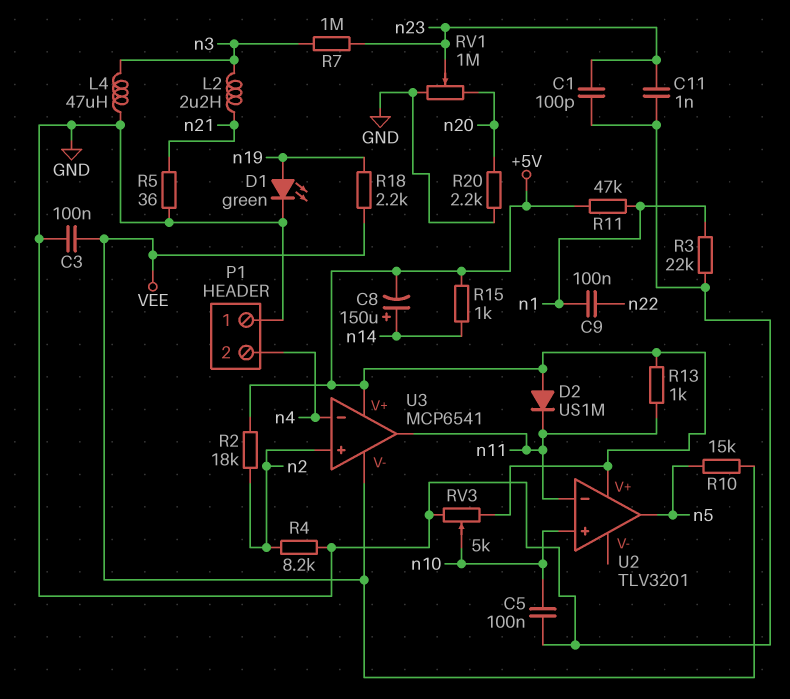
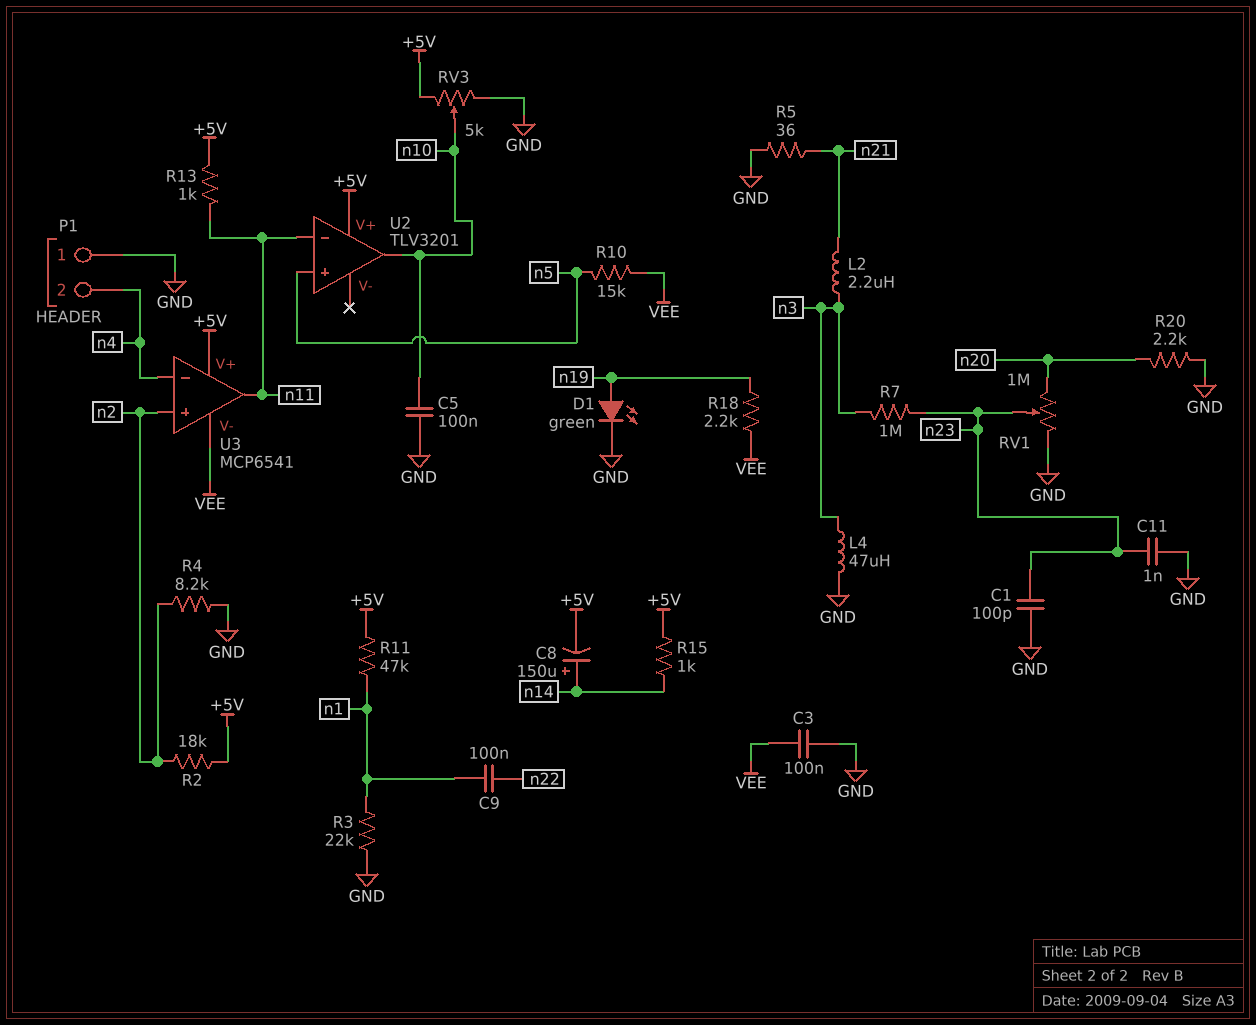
D2: diode US1M (A +5V, K n11) -> none
U2 pin in+: n10 -> n5
U2 pin out: n5 -> n10

